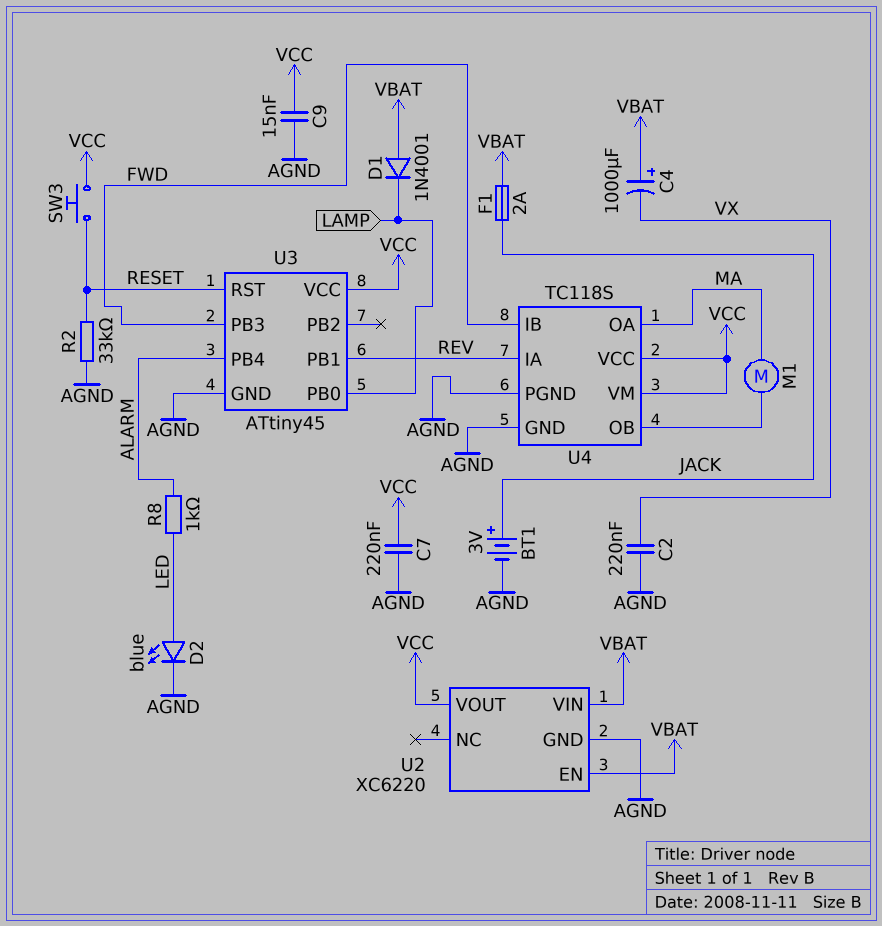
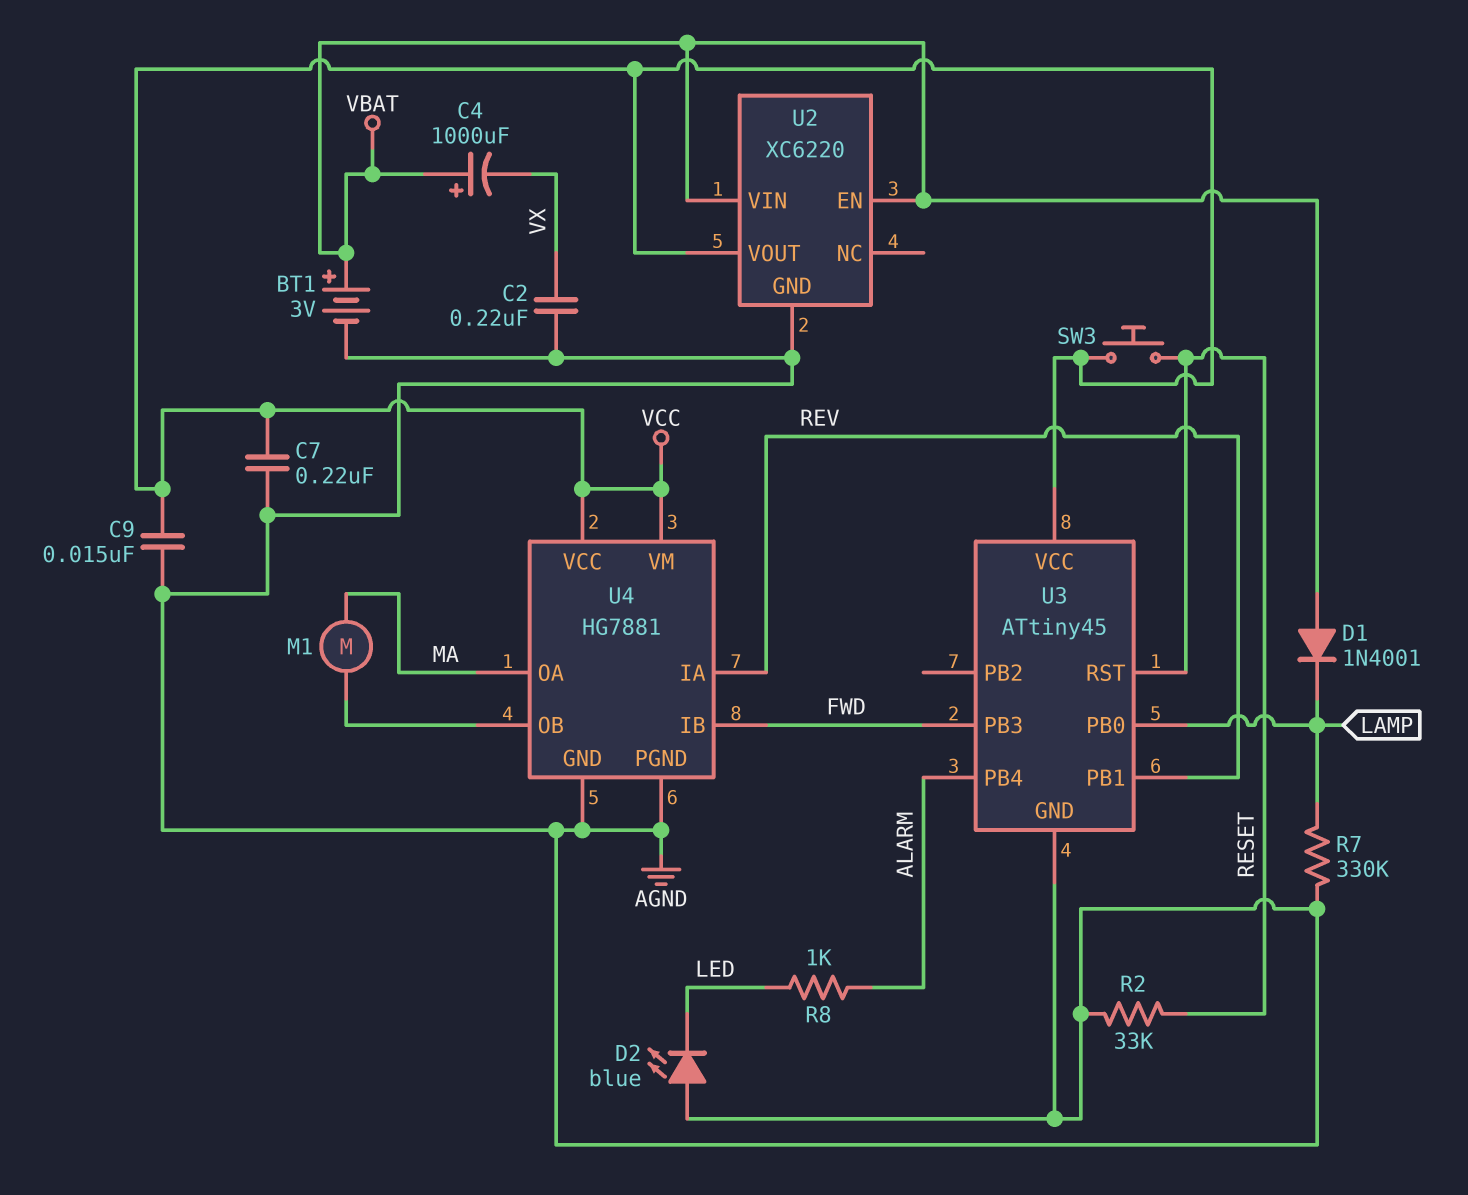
BT1: 3V (plus JACK, minus AGND) -> 3V (plus VBAT, minus AGND)
D2: LED blue (A LED, K AGND) -> LED blue (A AGND, K LED)
F1: 2A (JACK, VBAT) -> none
R7: none -> 330k (AGND, LAMP)
U4: TC118S -> HG7881

